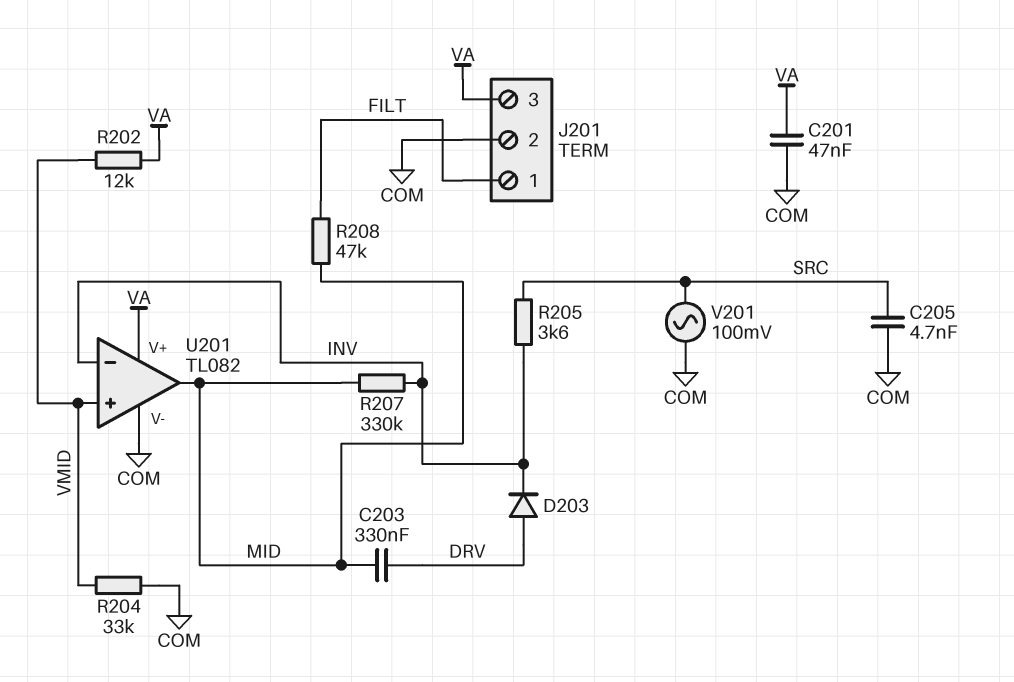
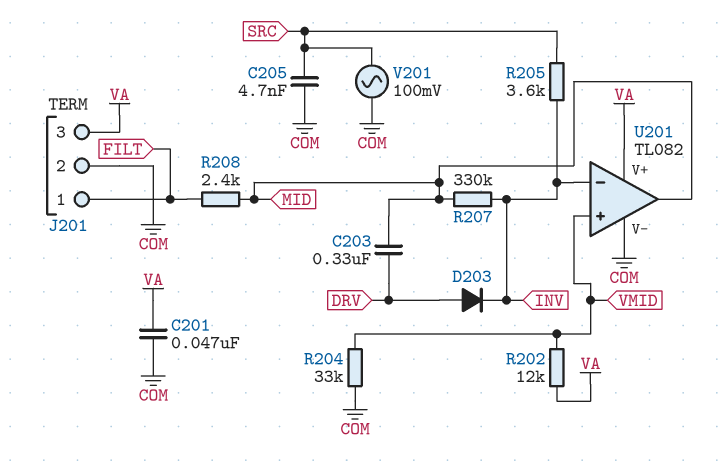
R208: 47k (FILT, MID) -> 2.4k (FILT, MID)

